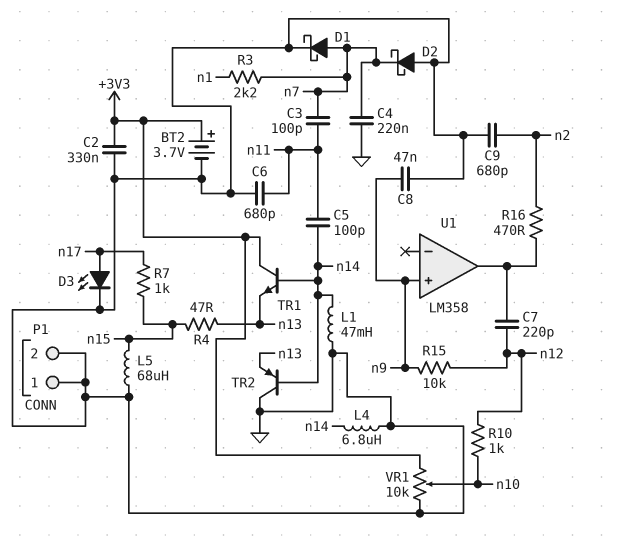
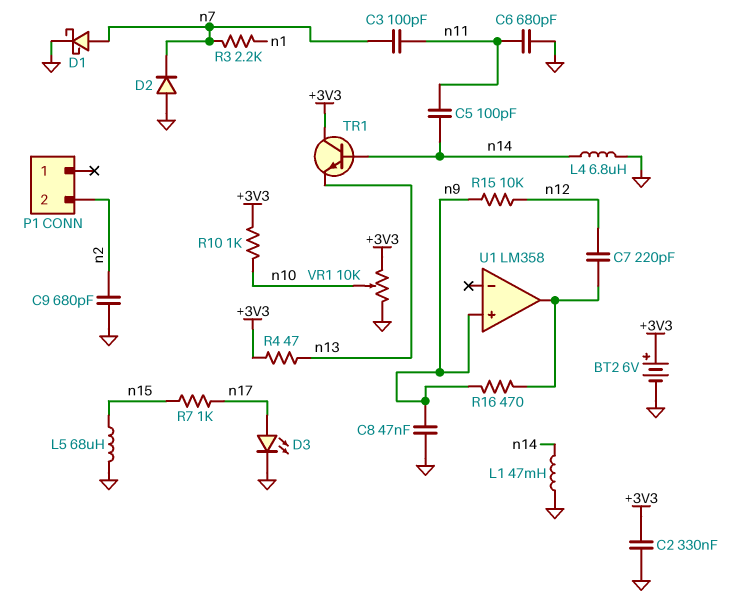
BT2: 3.7V (plus +3V3, minus GND) -> 6V (plus +3V3, minus GND)
C4: 220nF (GND, n7) -> none
D2: schottky (A GND, K n7) -> diode (A GND, K n7)
P1 pin 1: GND -> none
P1 pin 2: GND -> n2
R4: 47 (n13, n15) -> 47 (+3V3, n13)
R10: 1k (n10, n12) -> 1k (+3V3, n10)
R16: 470 (U1/out, n2) -> 470 (U1/out, n9)
TR2: PNP (B n14, C GND, E n13) -> none

